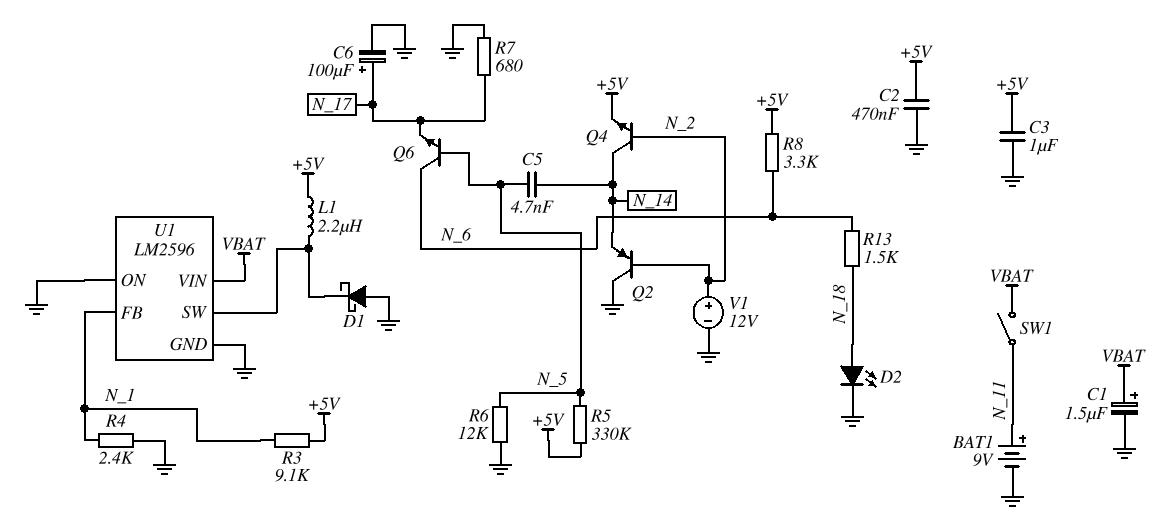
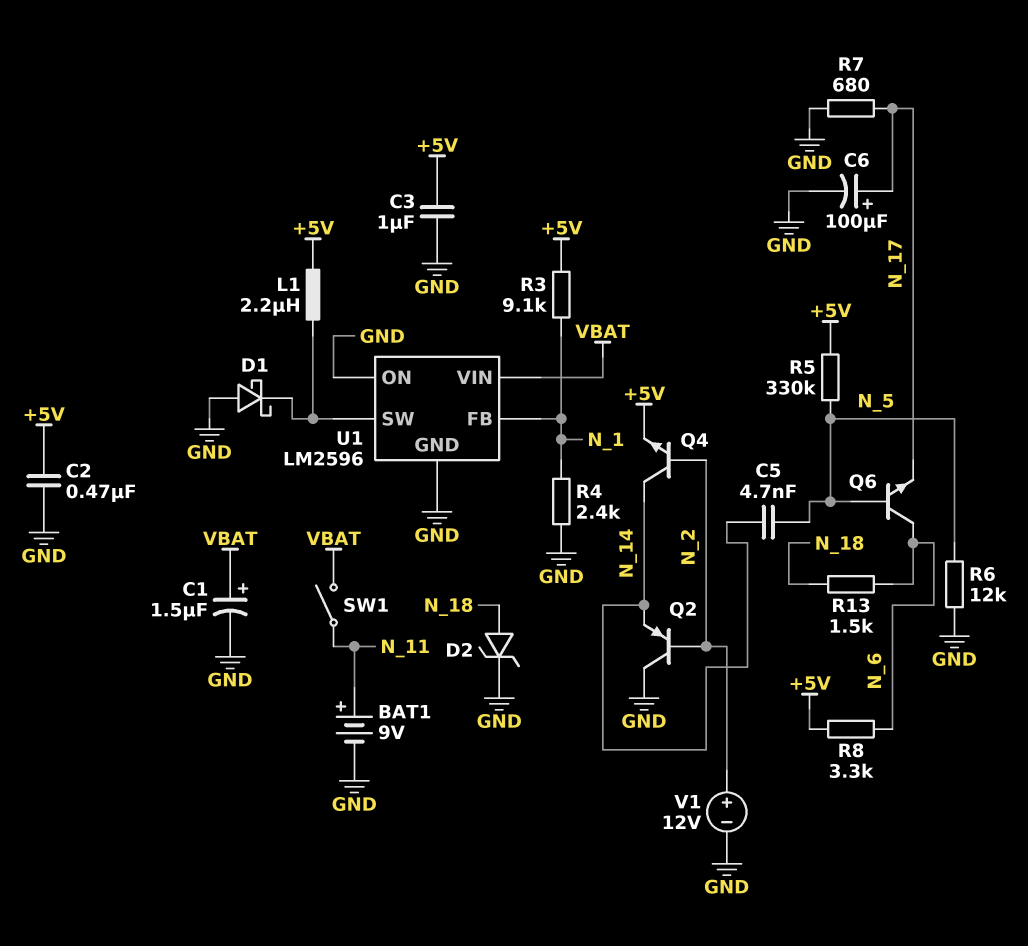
D2: LED (A N_18, K GND) -> zener (A N_18, K GND)

